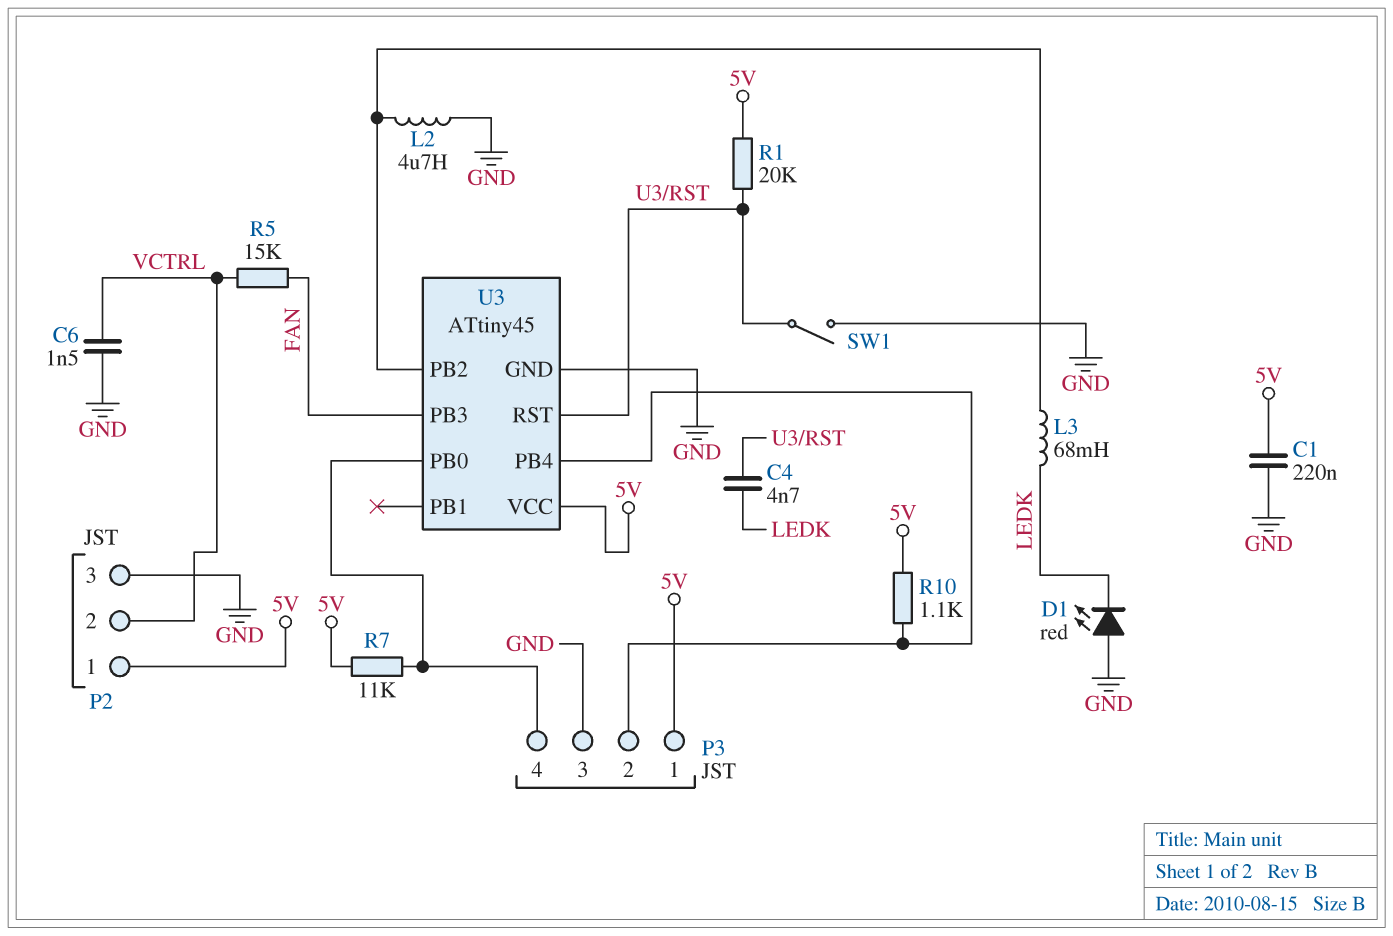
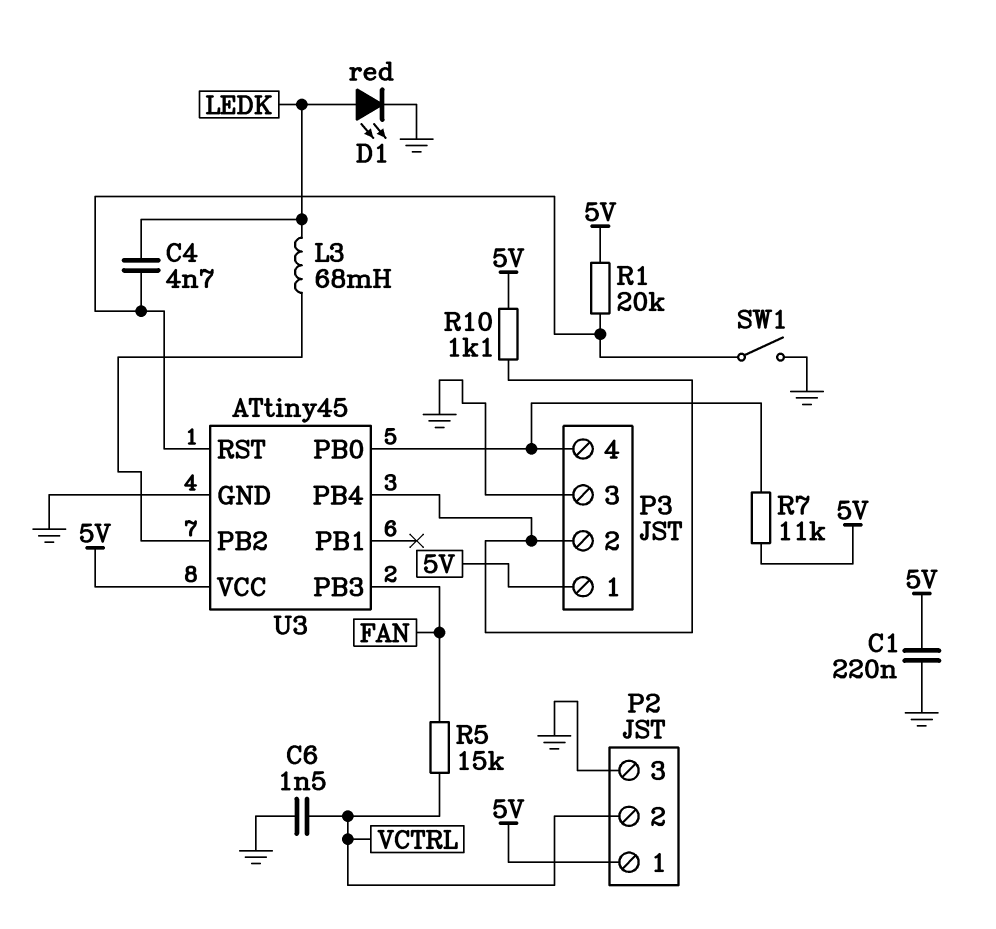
D1: LED red (A GND, K LEDK) -> LED red (A LEDK, K GND)
L2: 4.7uH (GND, U3/PB2) -> none

